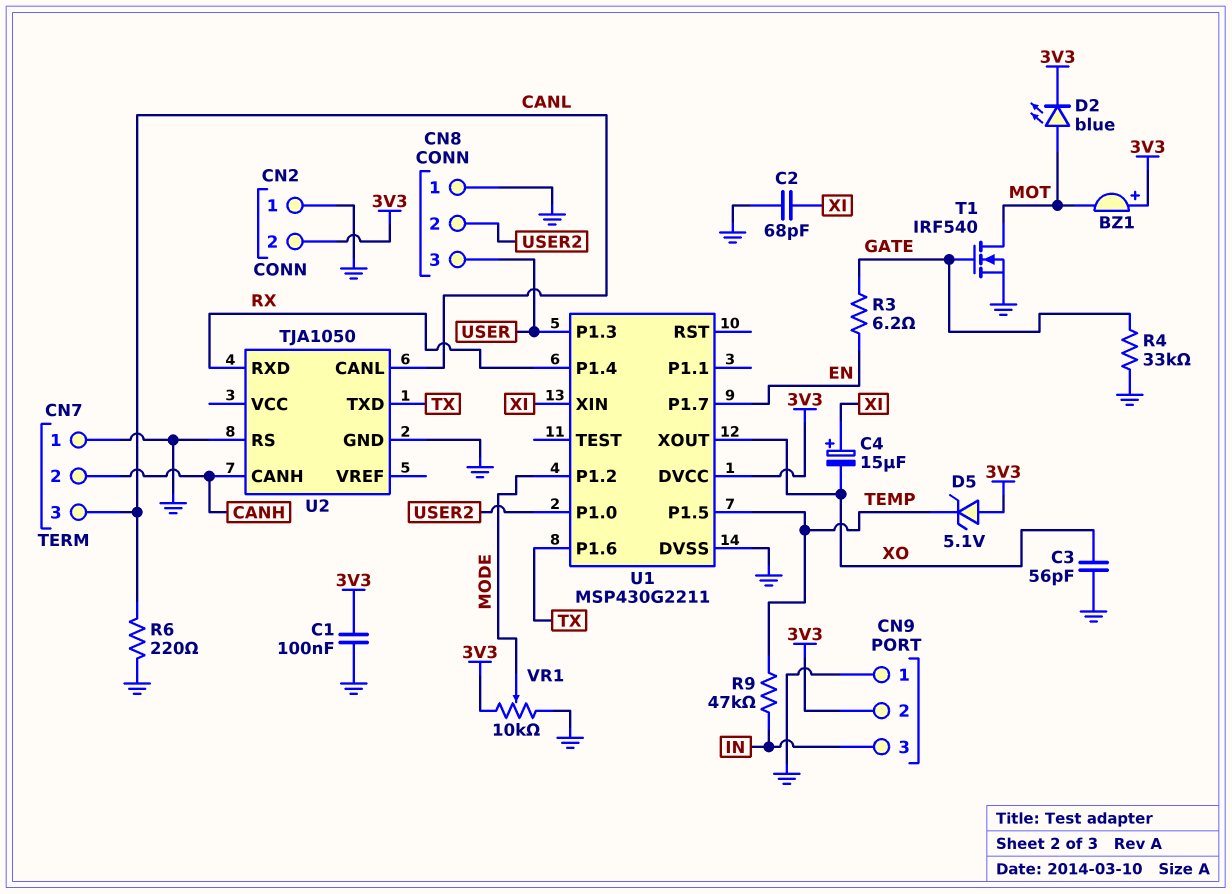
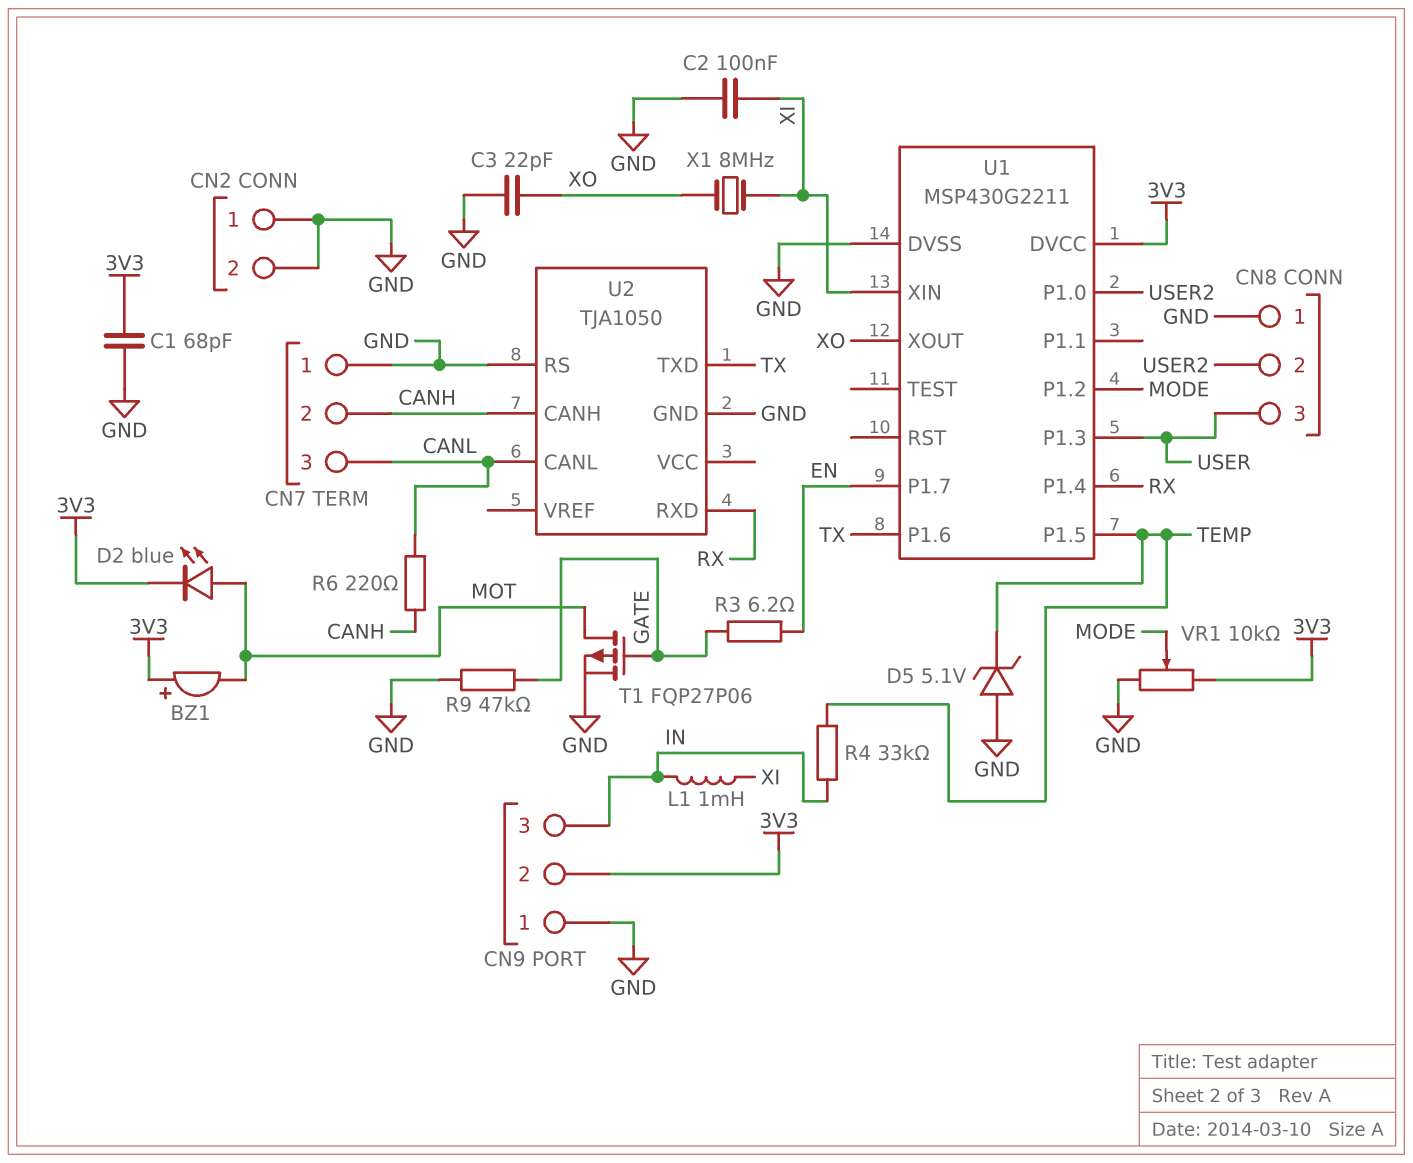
C1: 100nF (3V3, GND) -> 68pF (3V3, GND)
C2: 68pF (GND, XI) -> 100nF (GND, XI)
C3: 56pF (GND, XO) -> 22pF (GND, XO)
C4: 15uF (plus XI, minus XO) -> none
CN2 pin 2: 3V3 -> GND
D5: zener 5.1V (A 3V3, K TEMP) -> zener 5.1V (A GND, K TEMP)
L1: none -> 1mH (IN, XI)
R4: 33k (GATE, GND) -> 33k (IN, TEMP)
R6: 220 (CANL, GND) -> 220 (CANH, CANL)
R9: 47k (IN, TEMP) -> 47k (GATE, GND)
T1: NMOS IRF540 (G GATE, D MOT, S GND) -> PMOS FQP27P06 (G GATE, D MOT, S GND)
X1: none -> 8MHz (XI, XO)

